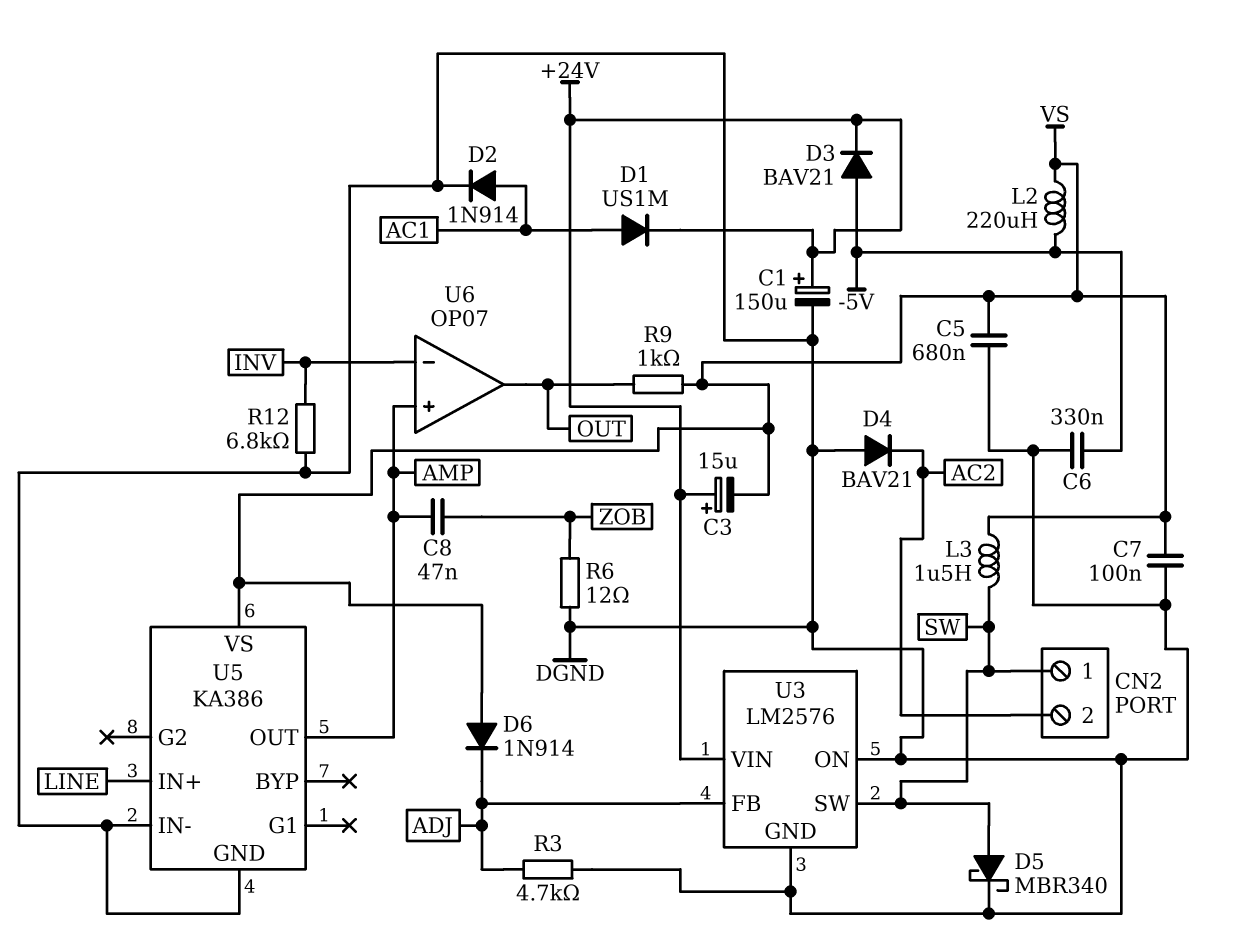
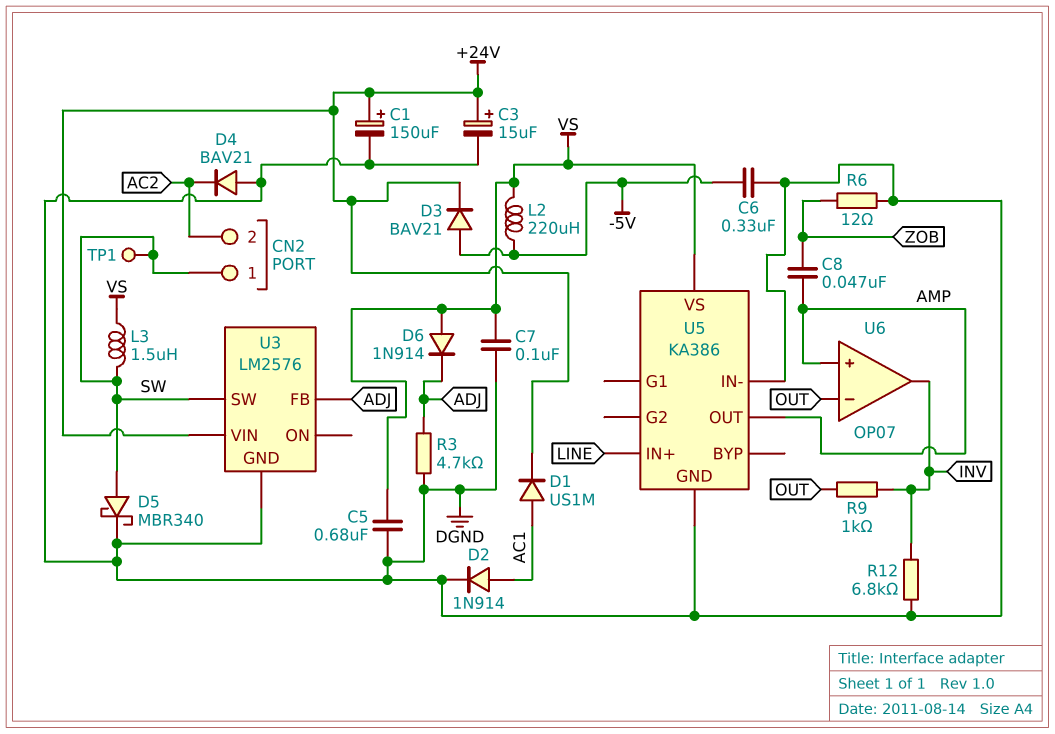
C3: 15uF (plus +24V, minus VS) -> 15uF (plus +24V, minus DGND)
R9: 1k (OUT, VS) -> 1k (INV, OUT)
TP1: none -> test point (SW)
U3 pin ON: DGND -> none
U6 pin in-: INV -> OUT
U6 pin out: OUT -> INV

